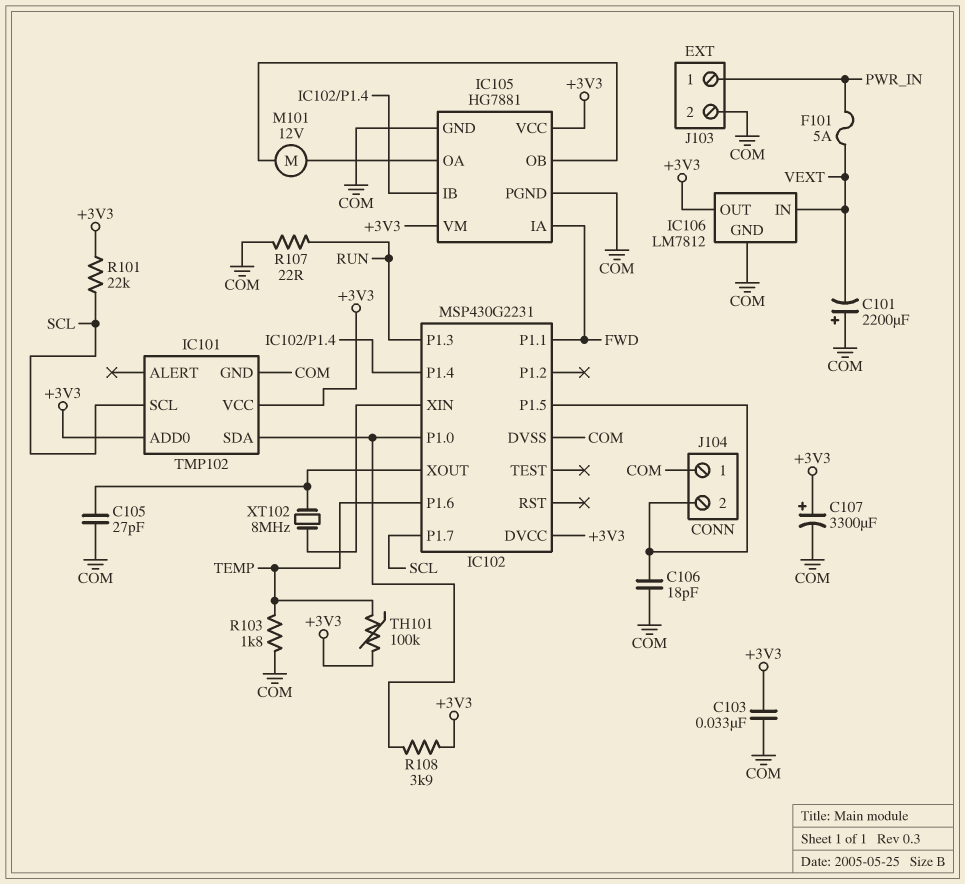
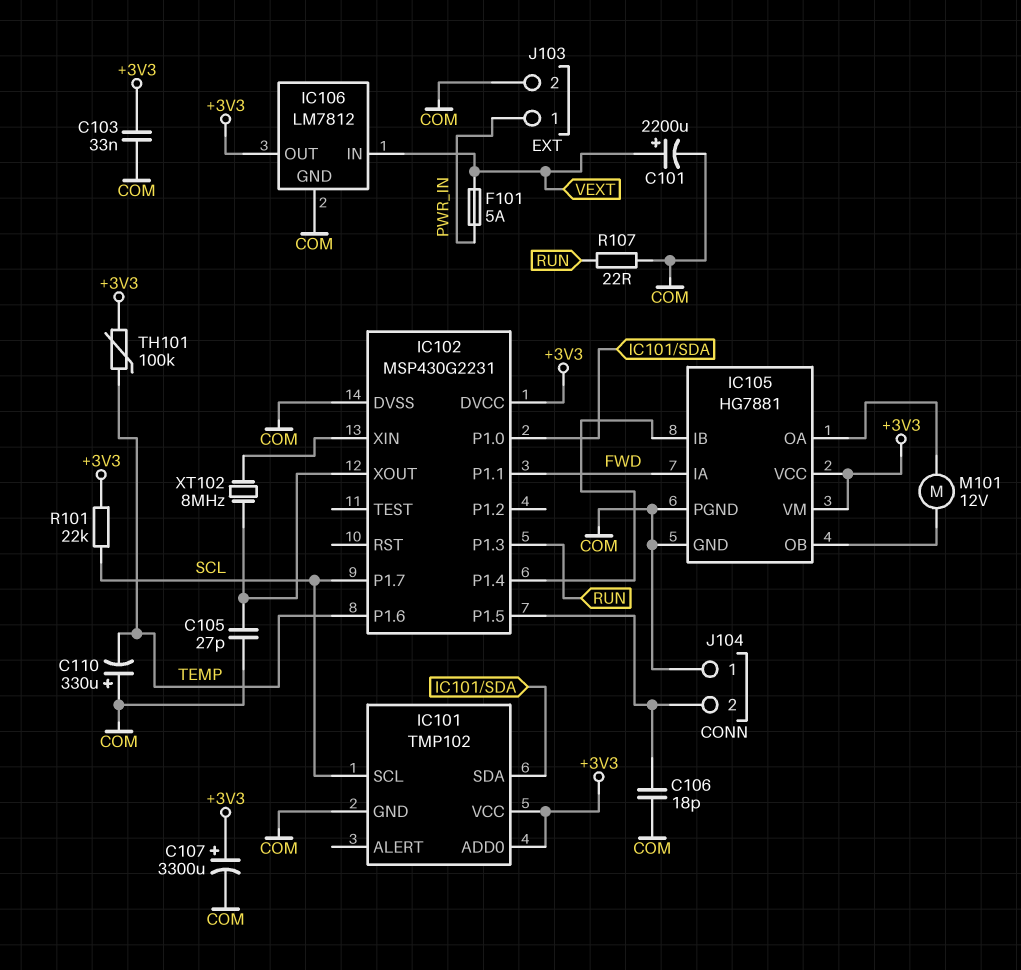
C101: 2200uF (plus COM, minus VEXT) -> 2200uF (plus VEXT, minus COM)
C110: none -> 330uF (plus COM, minus TEMP)
R103: 1.8k (COM, TEMP) -> none
R108: 3.9k (+3V3, IC101/SDA) -> none

